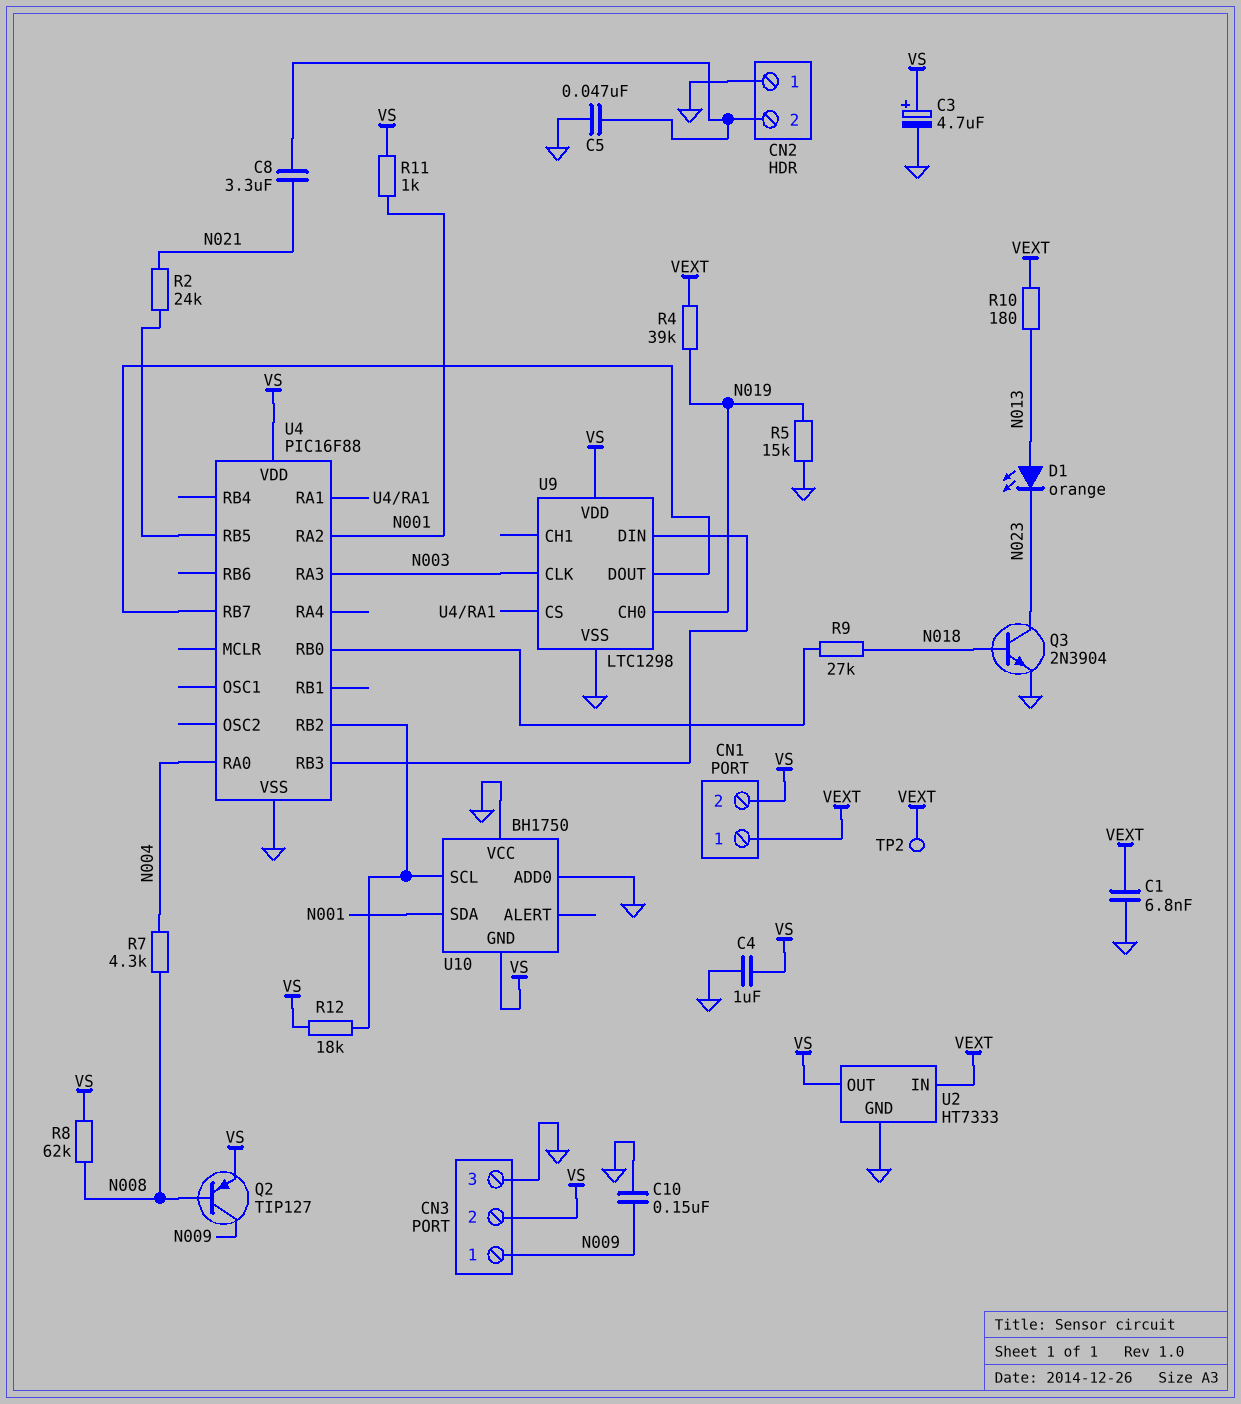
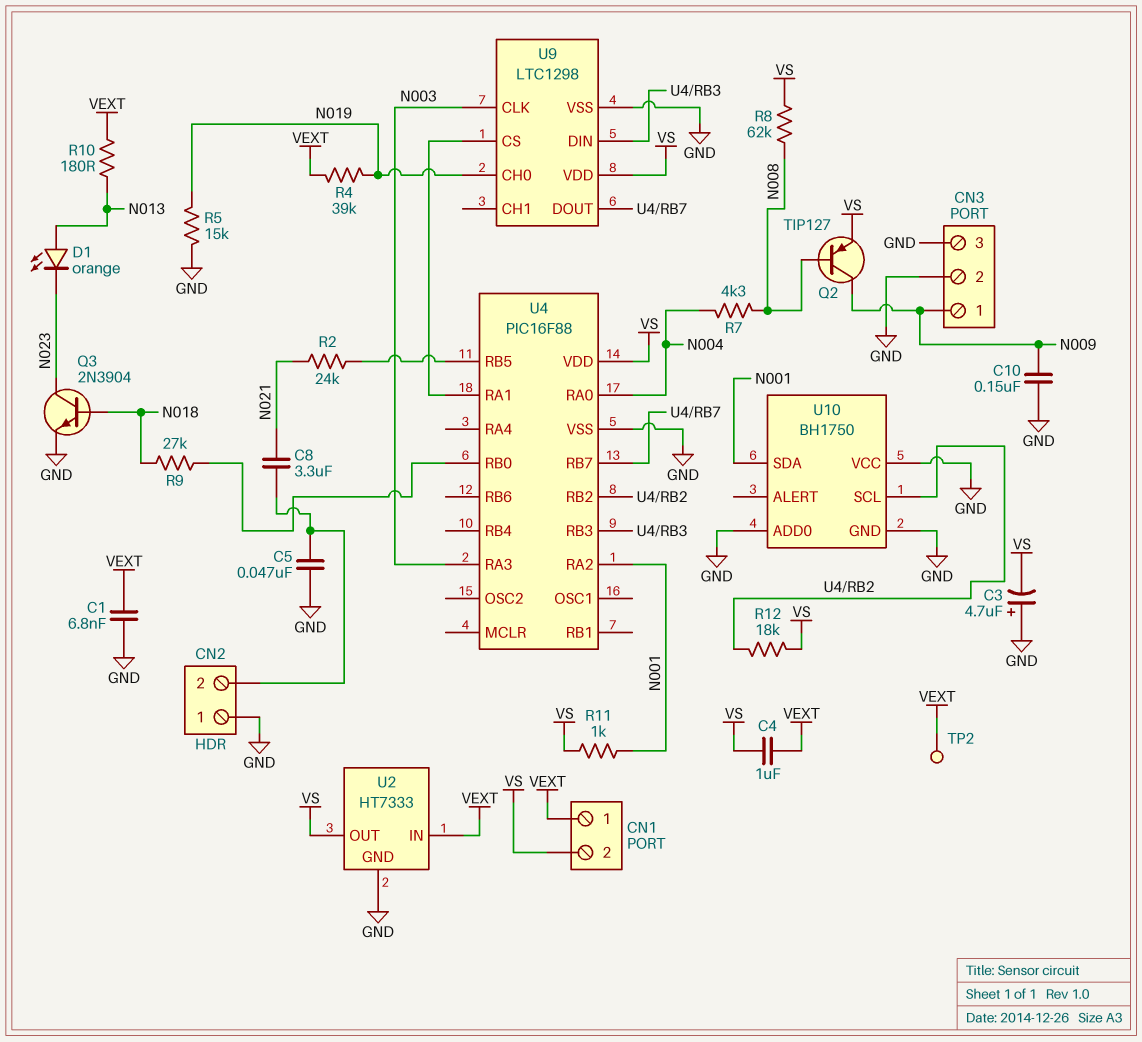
C3: 4.7uF (plus VS, minus GND) -> 4.7uF (plus GND, minus VS)
C4: 1uF (GND, VS) -> 1uF (VEXT, VS)
CN3 pin 2: VS -> GND
U10 pin GND: VS -> GND

